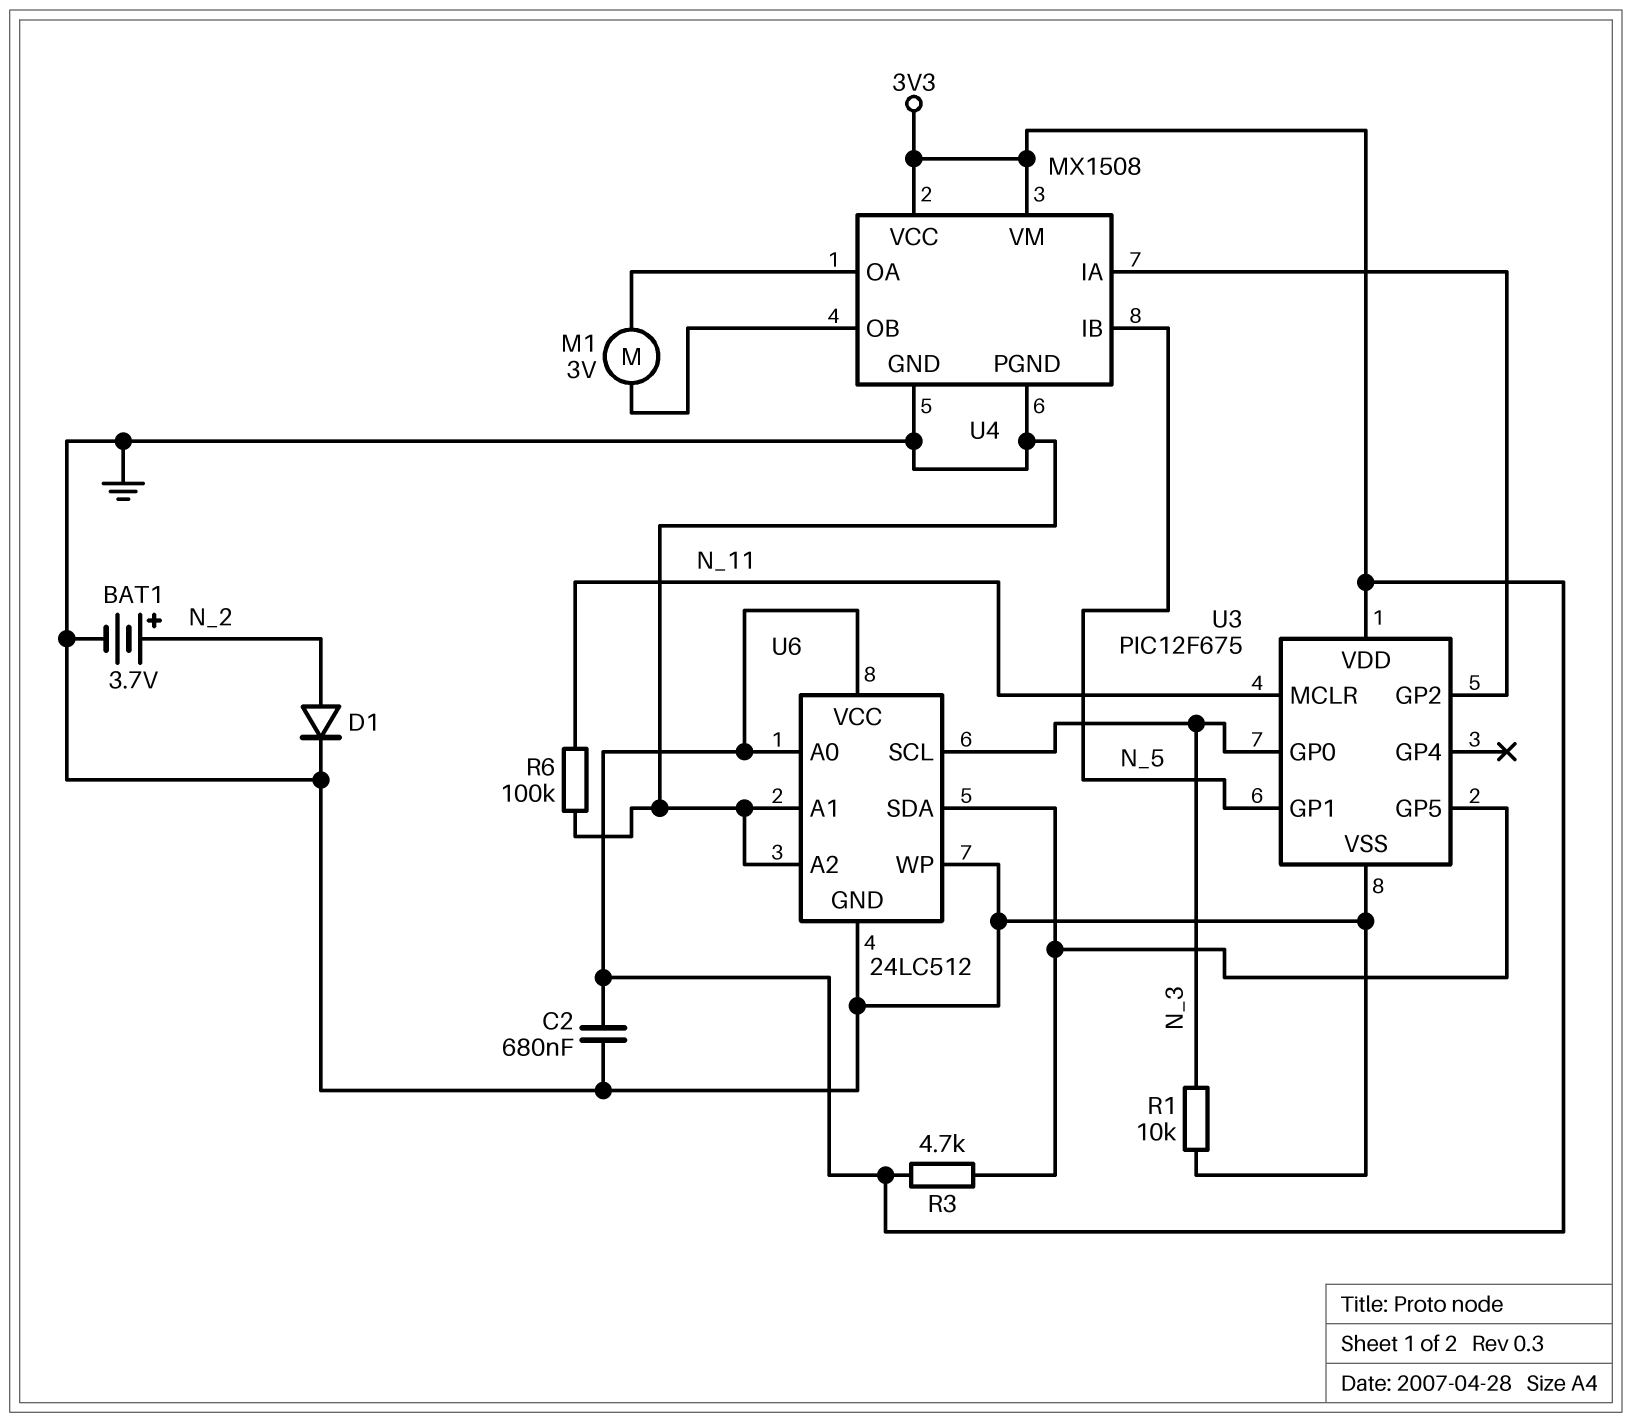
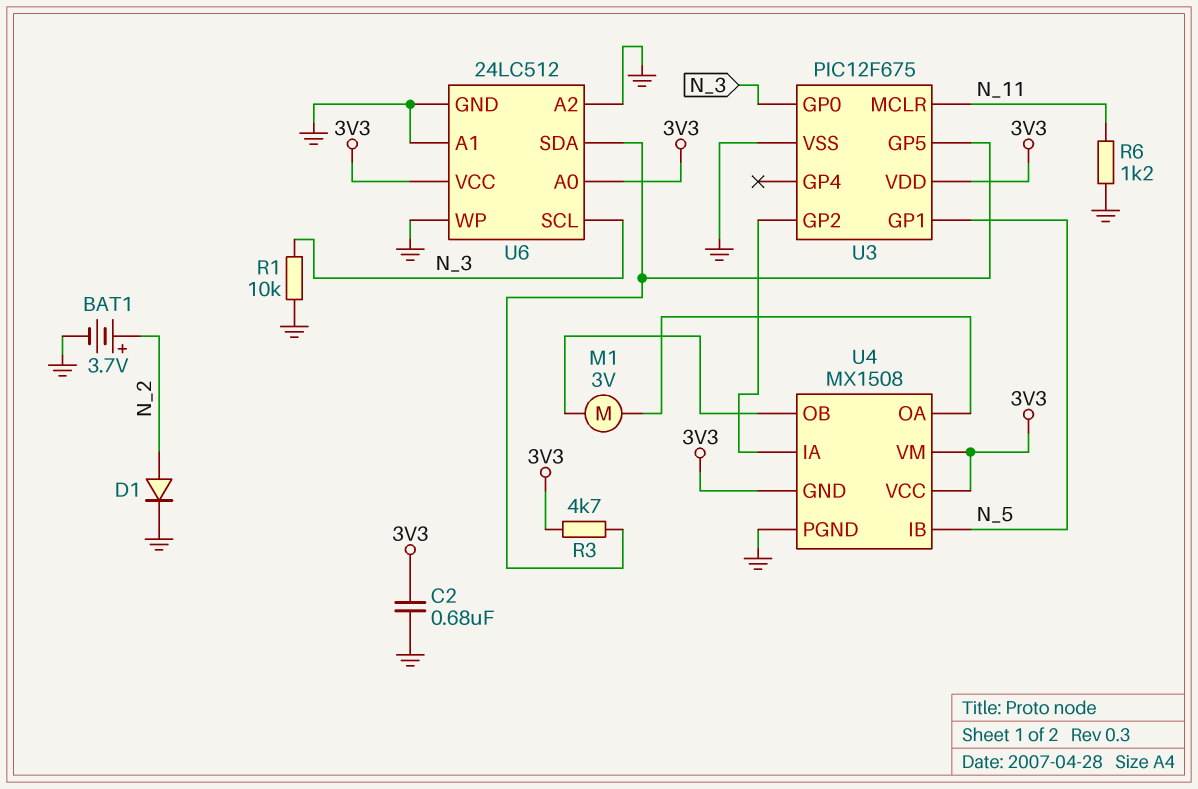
R6: 100k (GND, N_11) -> 1.2k (GND, N_11)
U4 pin GND: GND -> 3V3

